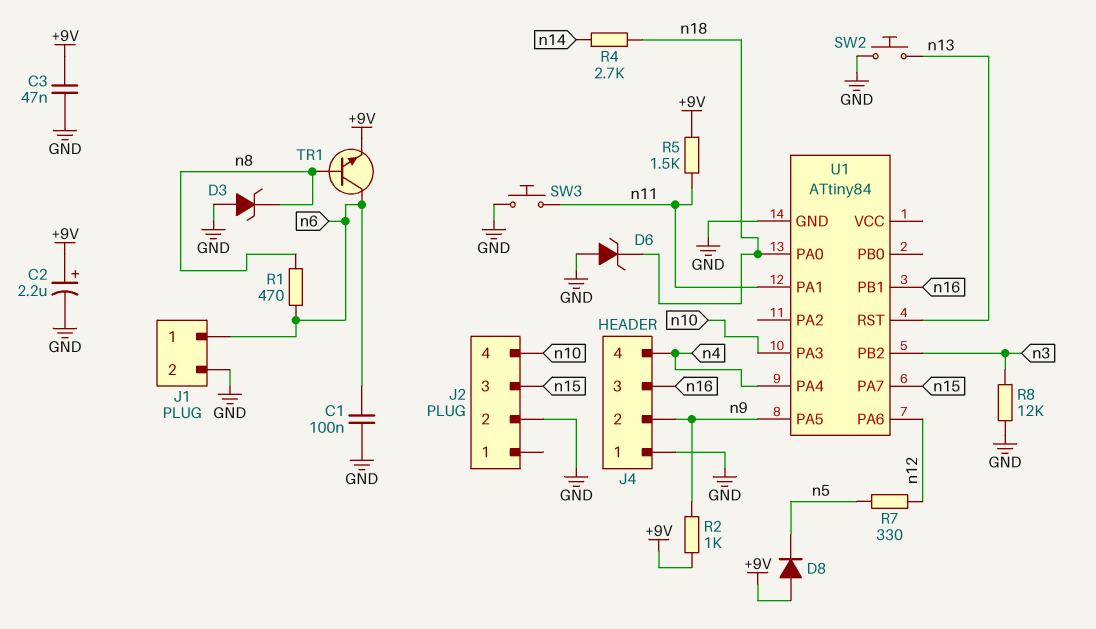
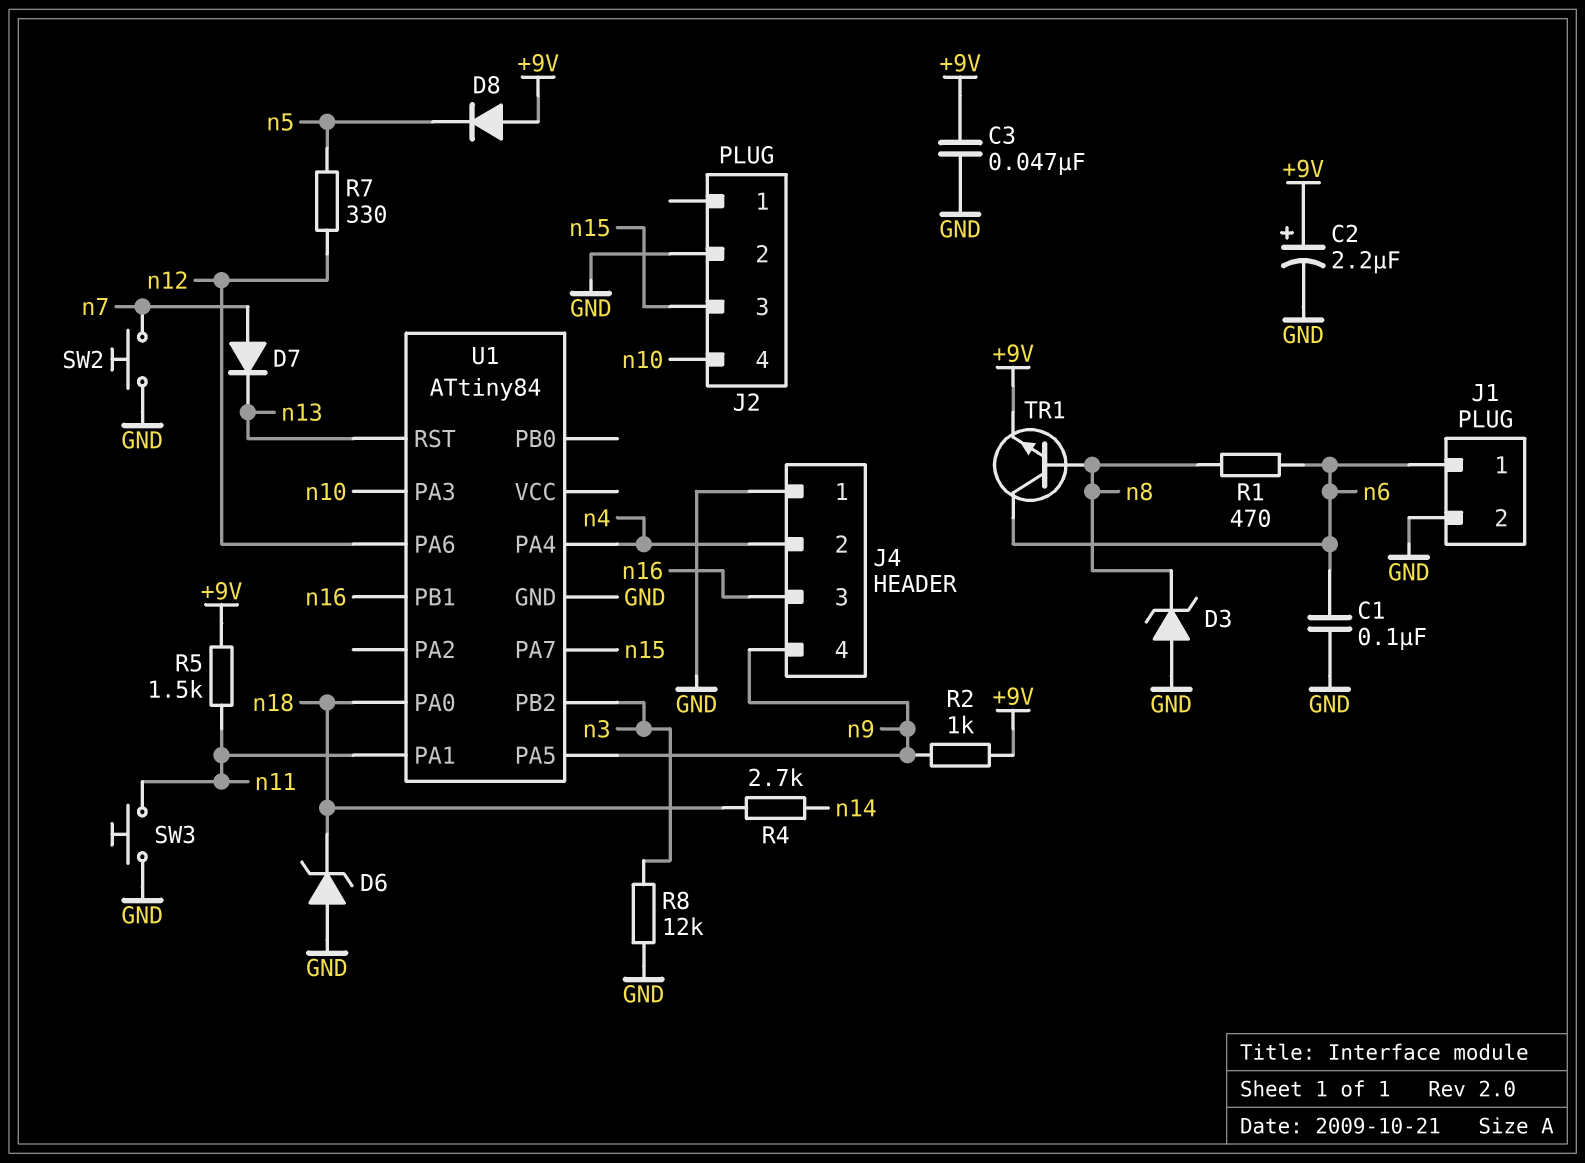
D7: none -> diode (A n7, K n13)
J4 pin 2: n9 -> n4
J4 pin 4: n4 -> n9
SW2: button (GND, n13) -> button (GND, n7)

